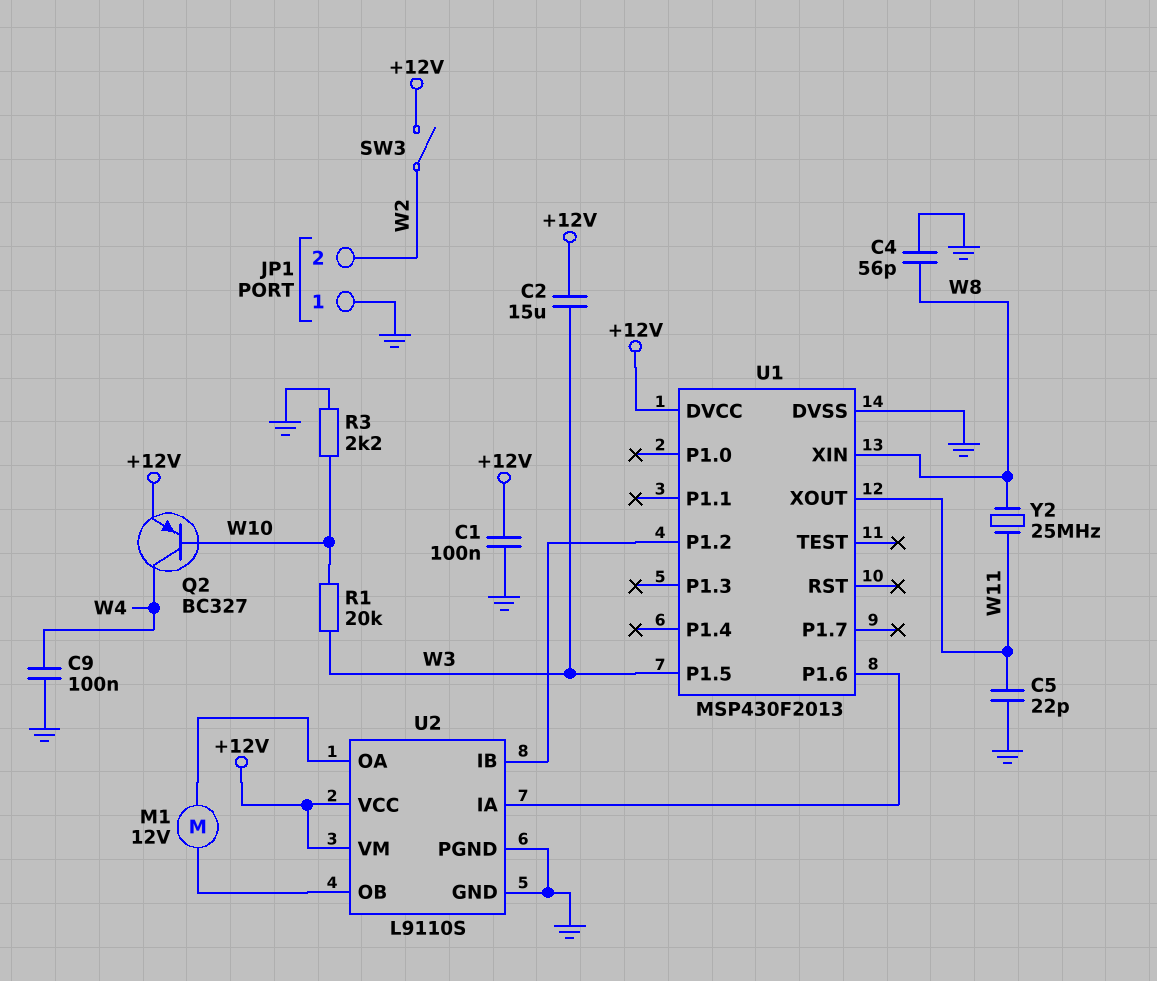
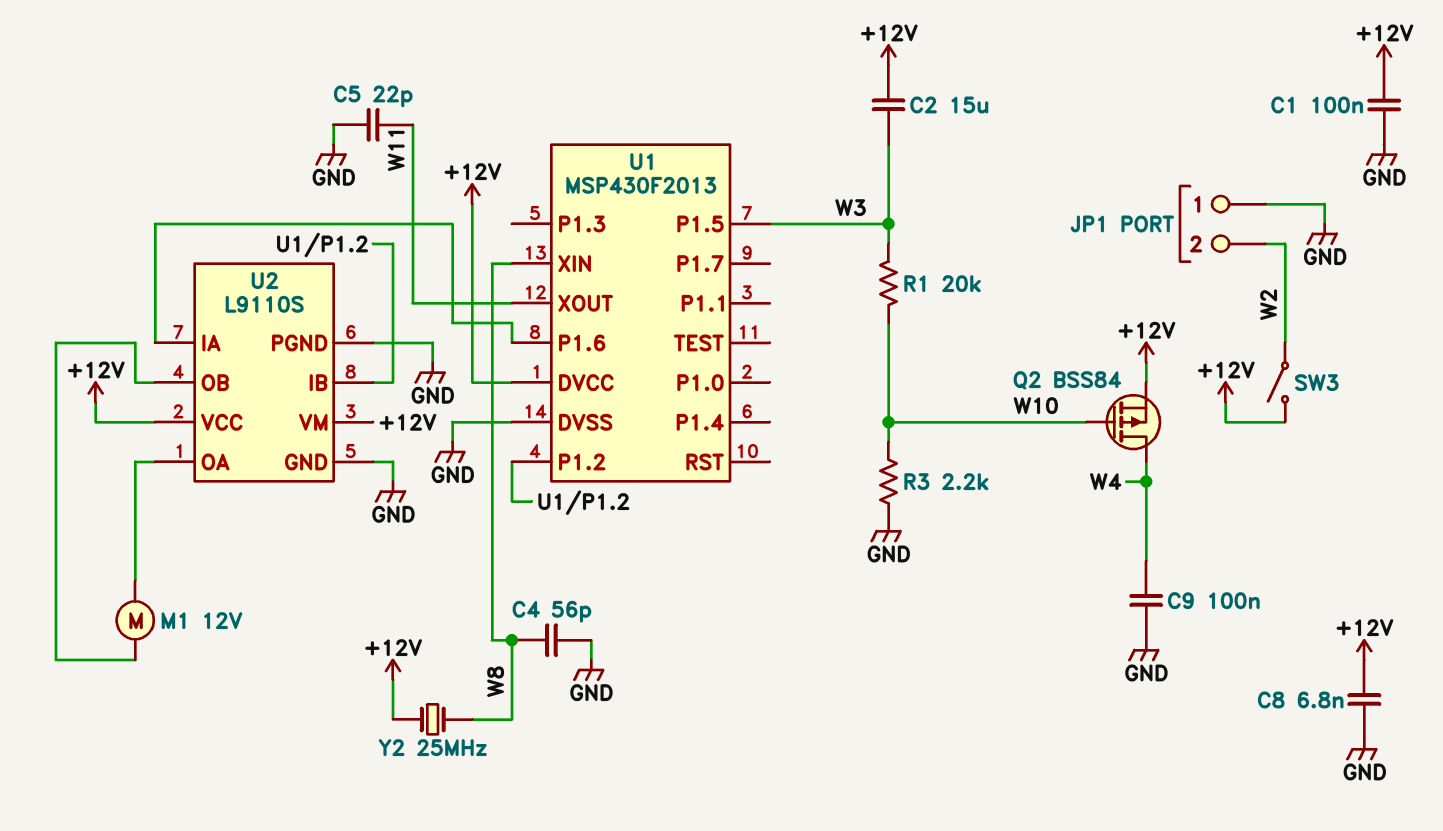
C8: none -> 6.8nF (+12V, GND)
Q2: PNP BC327 (B W10, C W4, E +12V) -> PMOS BSS84 (G W10, D W4, S +12V)
Y2: 25MHz (W8, W11) -> 25MHz (+12V, W8)

